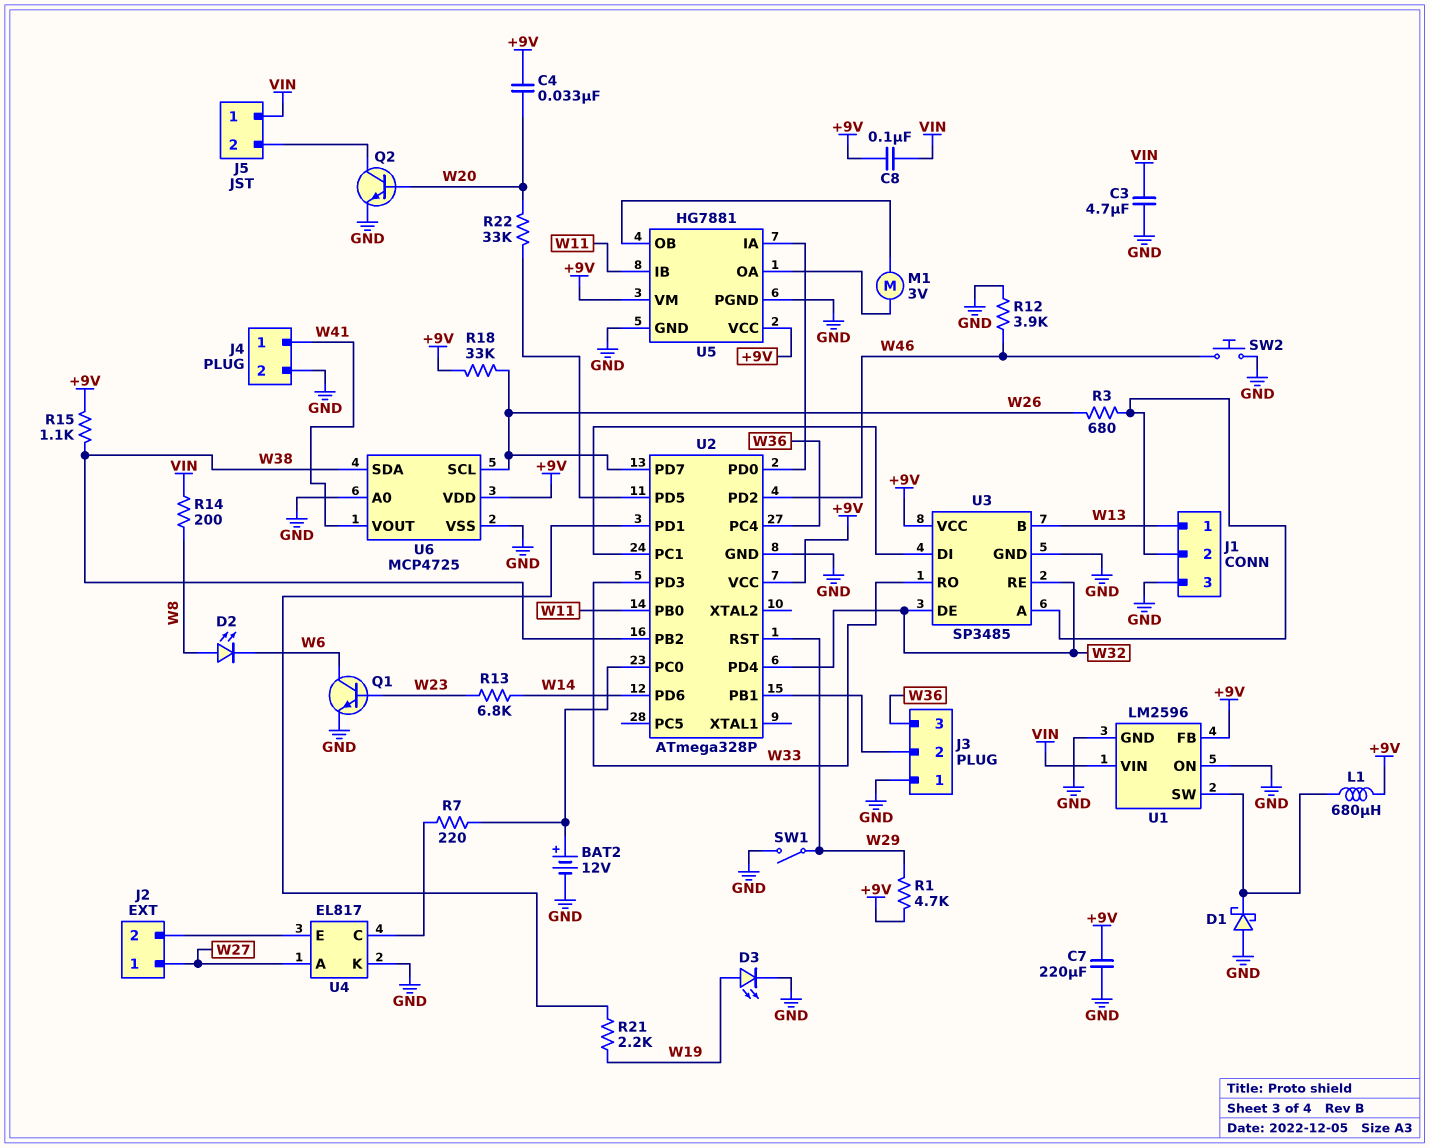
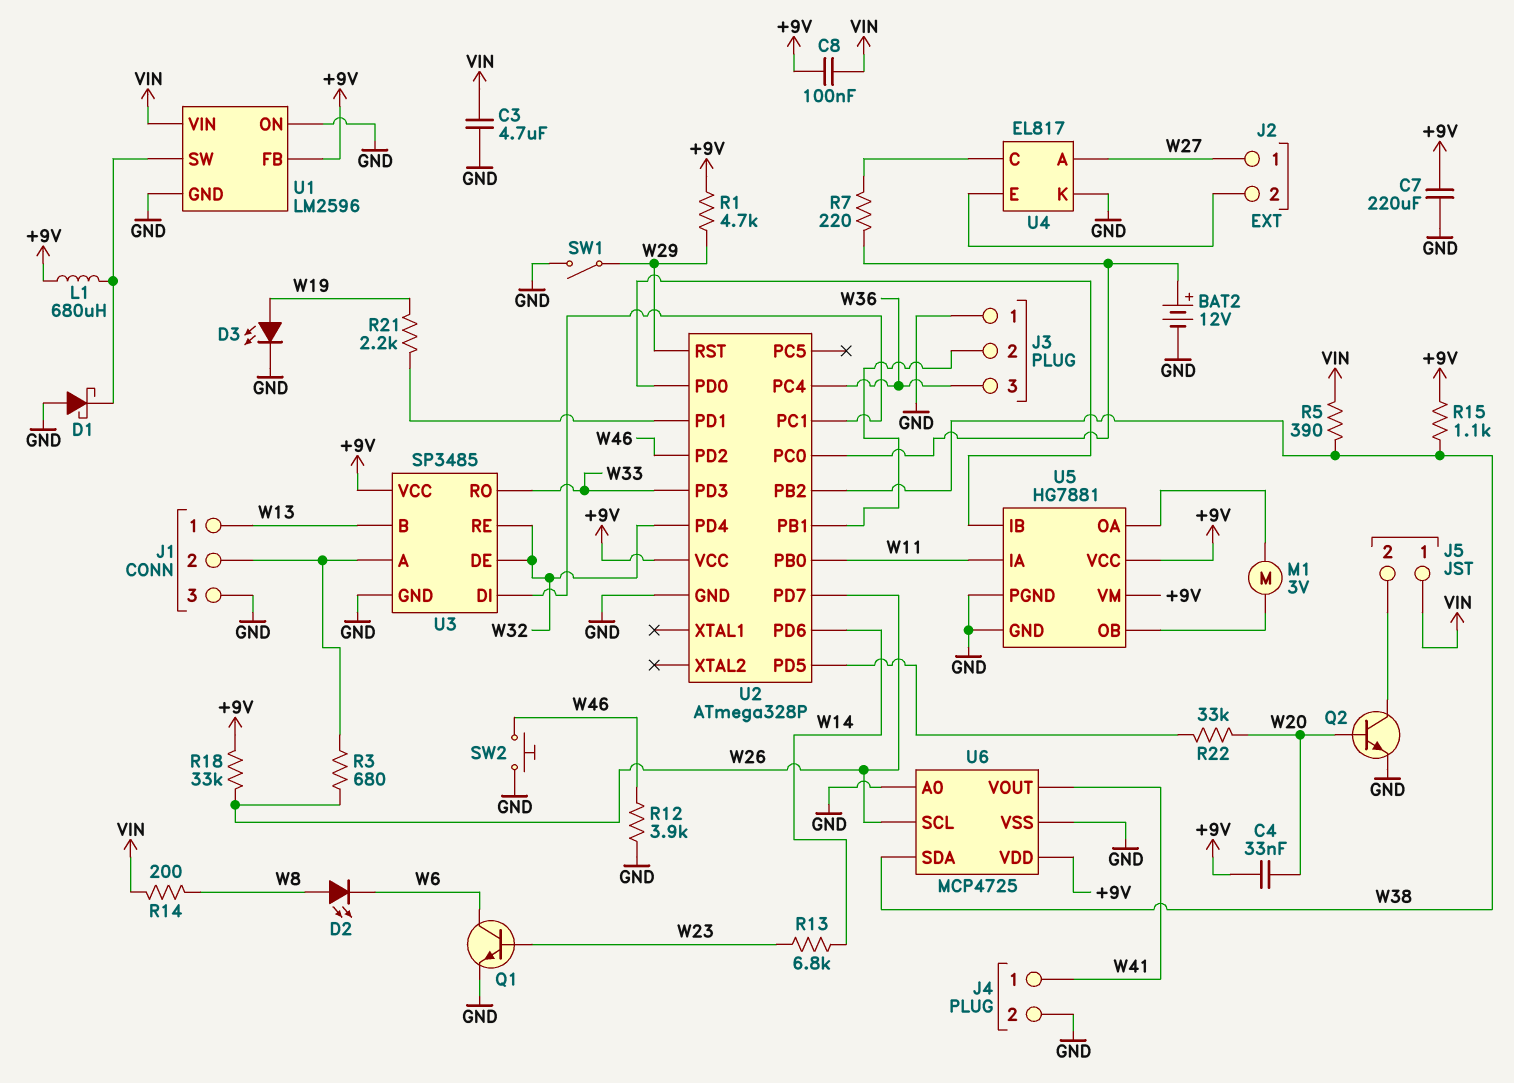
R5: none -> 390 (VIN, W38)
U5 pin IA: U2/PD0 -> W11
U5 pin IB: W11 -> U2/PD0

